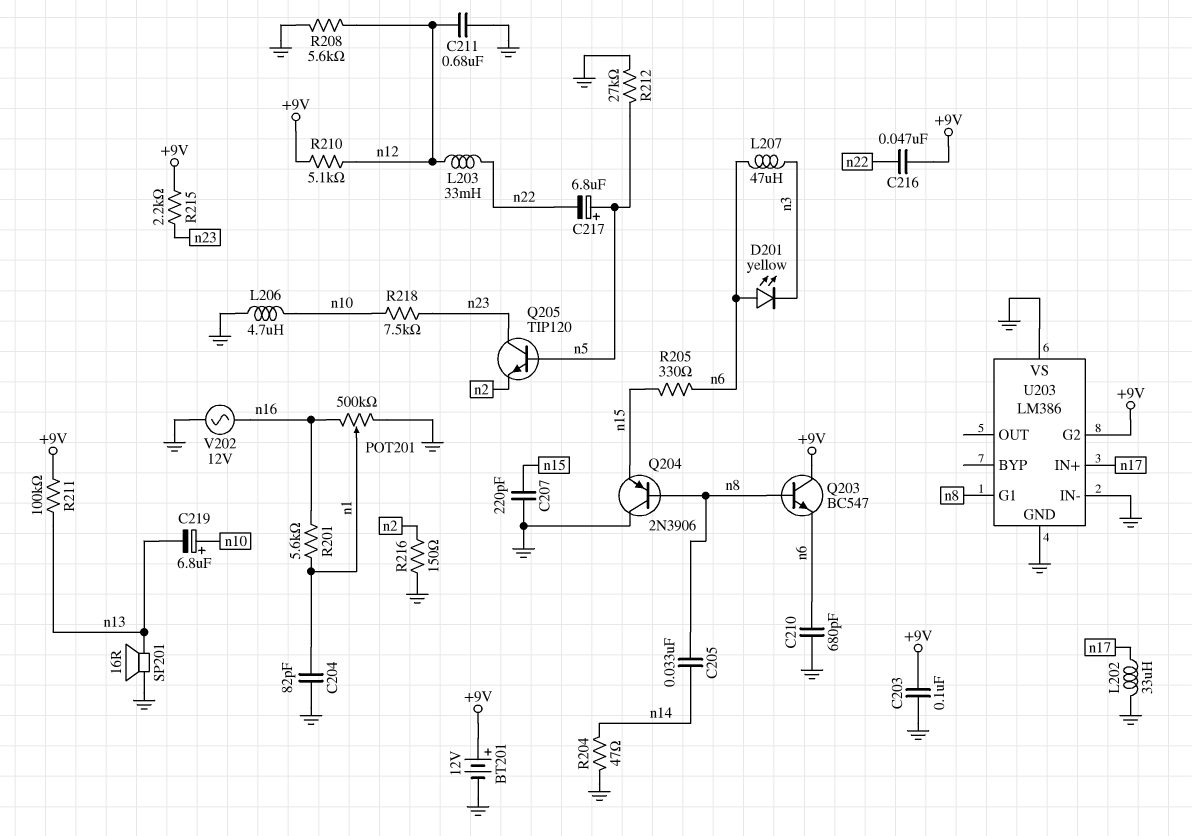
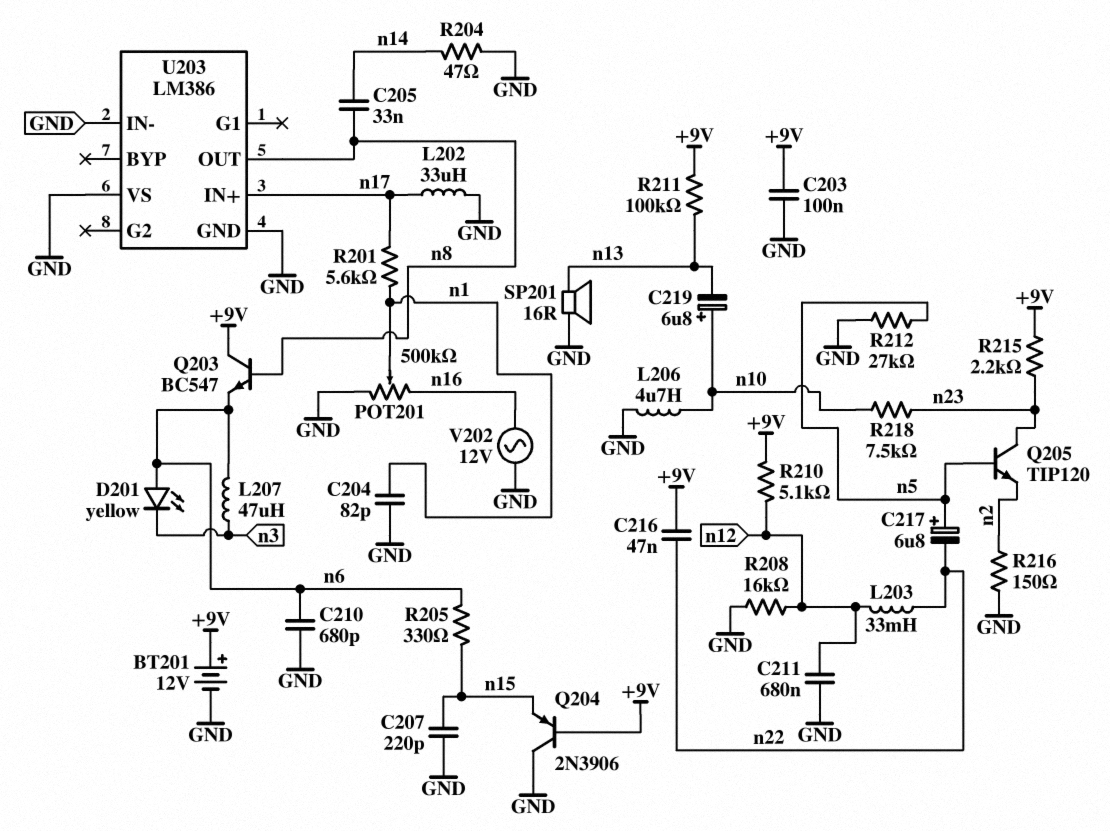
Q204: PNP 2N3906 (B n8, C GND, E n15) -> PNP 2N3906 (B +9V, C GND, E n15)
R201: 5.6k (n1, n16) -> 5.6k (n1, n17)
R208: 5.6k (GND, n12) -> 16k (GND, n12)
U203 pin G1: n8 -> none
U203 pin G2: +9V -> none
U203 pin OUT: none -> n8

